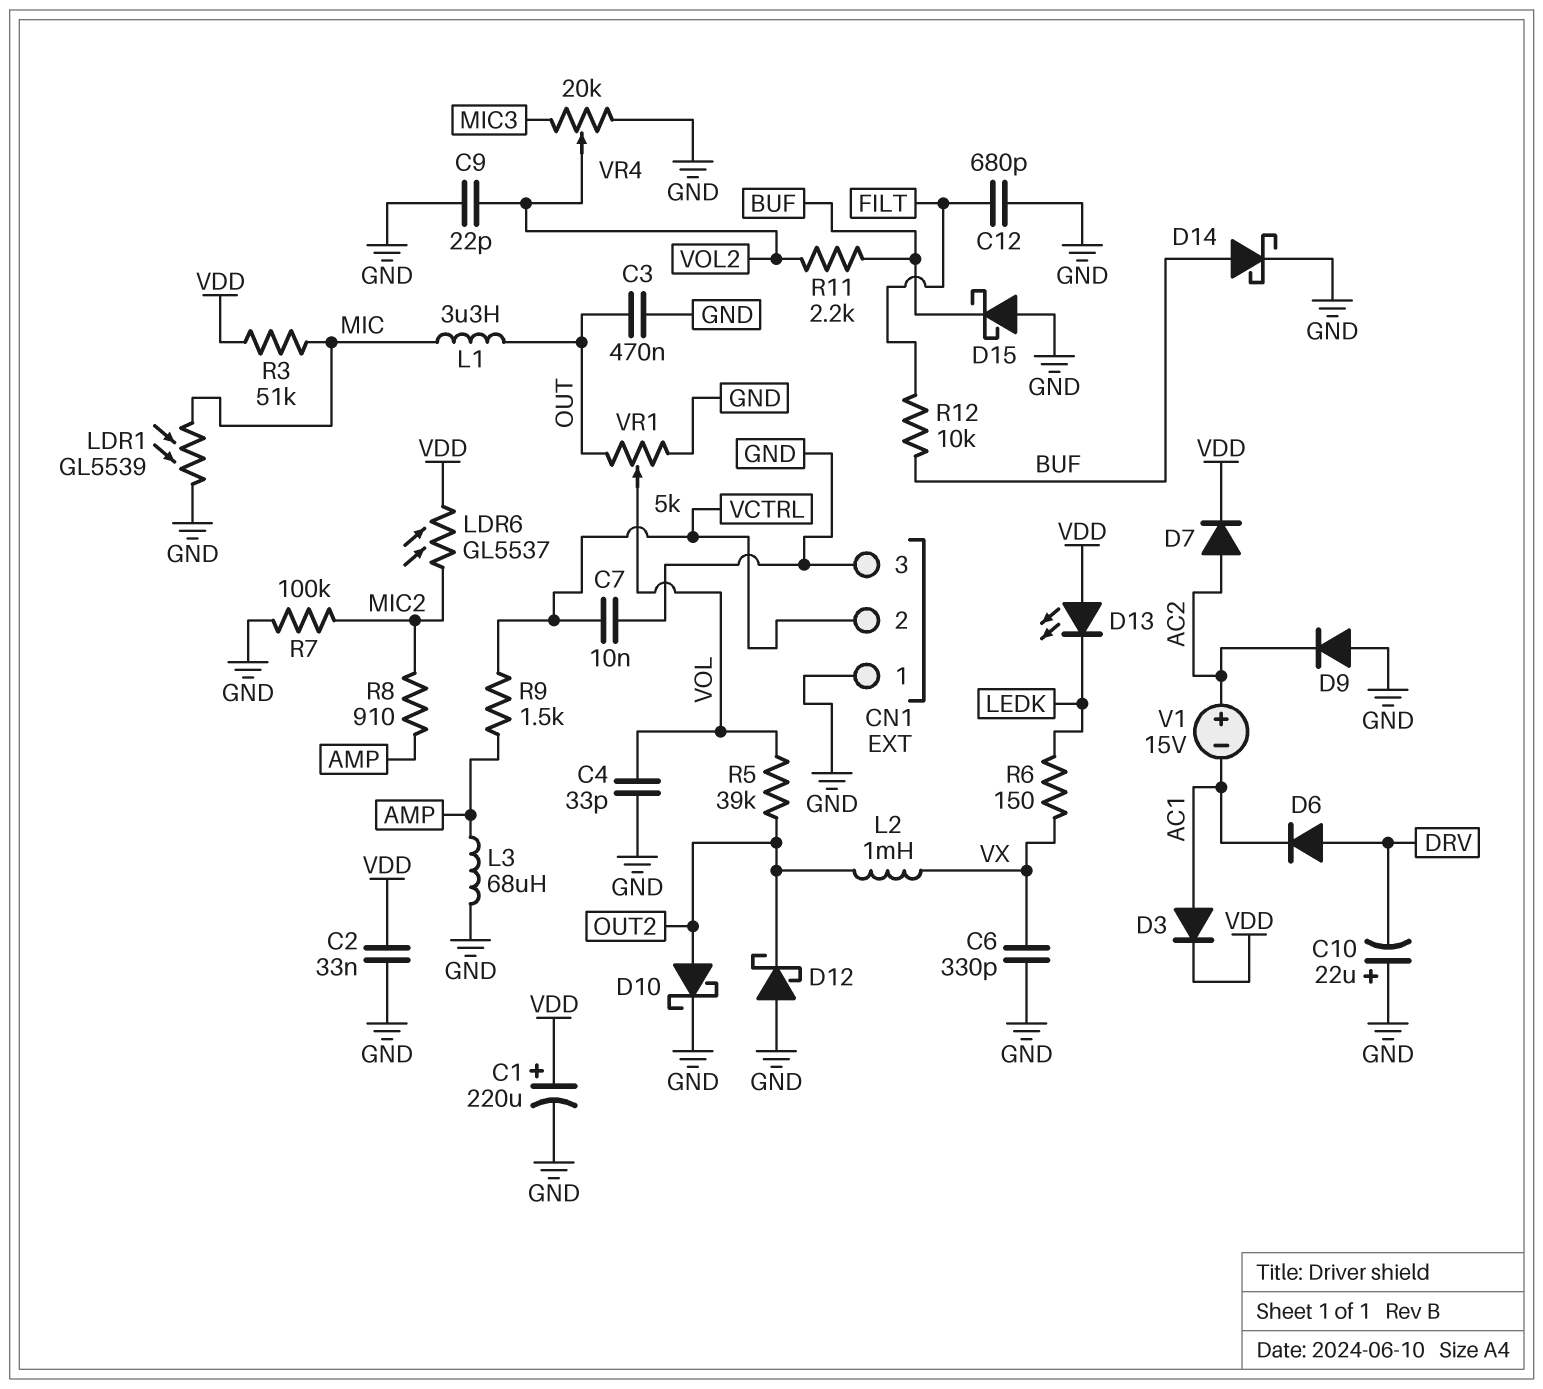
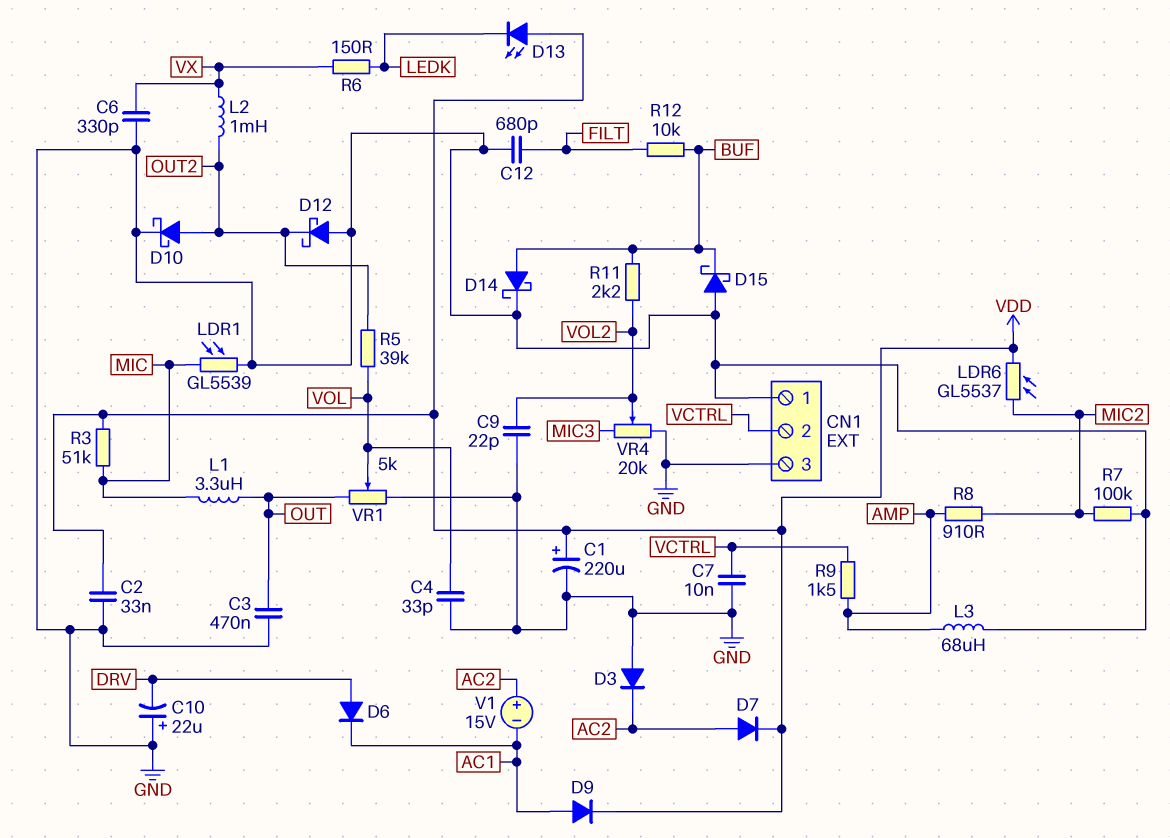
D3: diode (A AC1, K VDD) -> diode (A GND, K AC2)
D9: diode (A GND, K AC2) -> diode (A AC1, K VDD)

